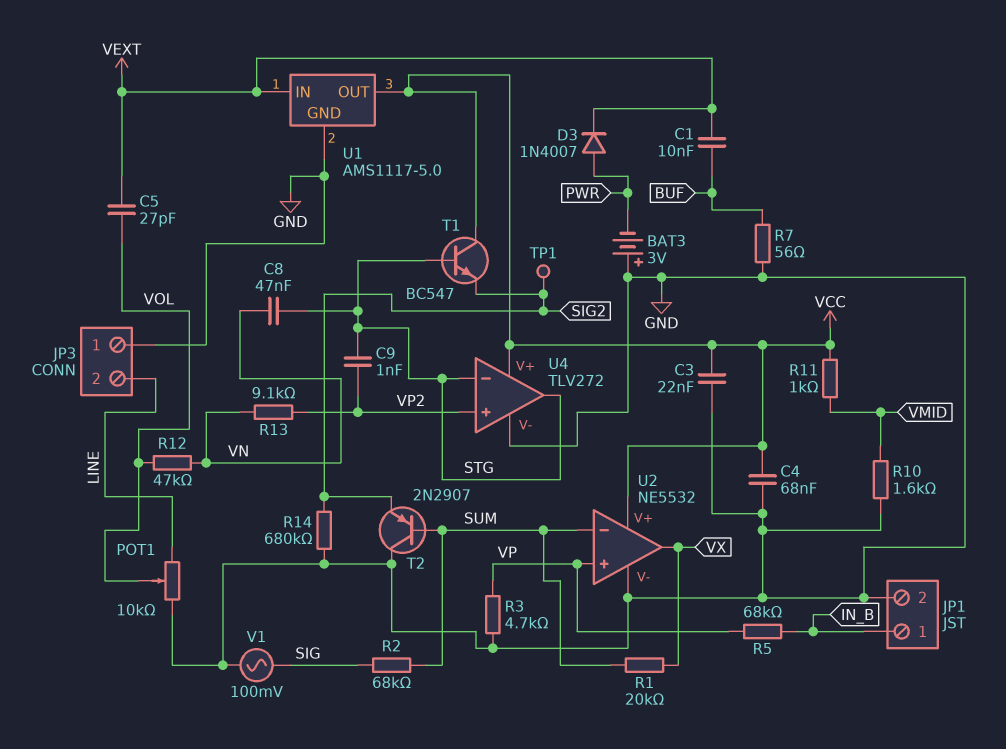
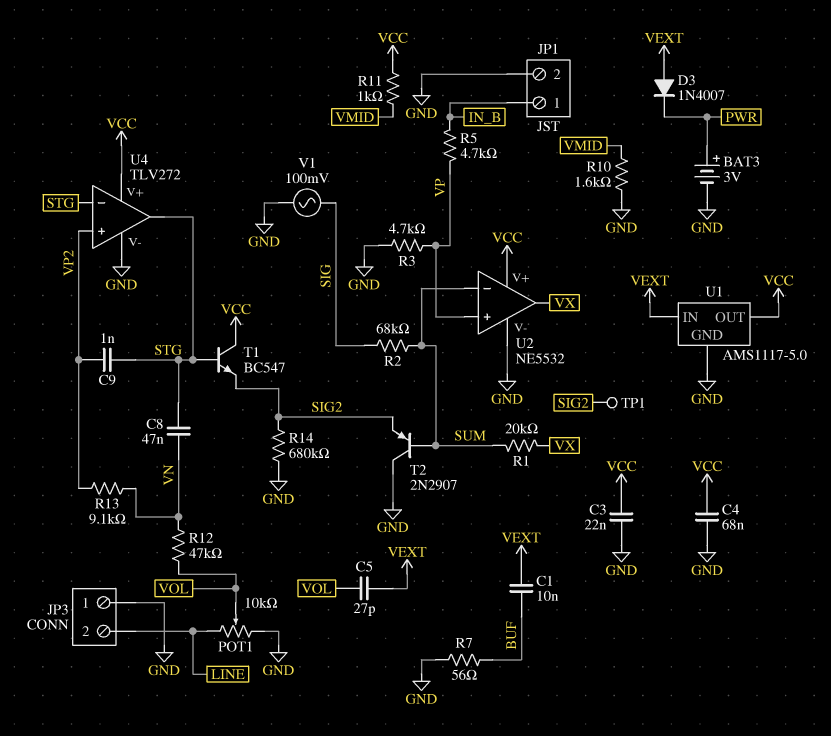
BAT3: 3V (plus GND, minus PWR) -> 3V (plus PWR, minus GND)
D3: diode 1N4007 (A PWR, K VEXT) -> diode 1N4007 (A VEXT, K PWR)
R5: 68k (IN_B, VP) -> 4.7k (IN_B, VP)

